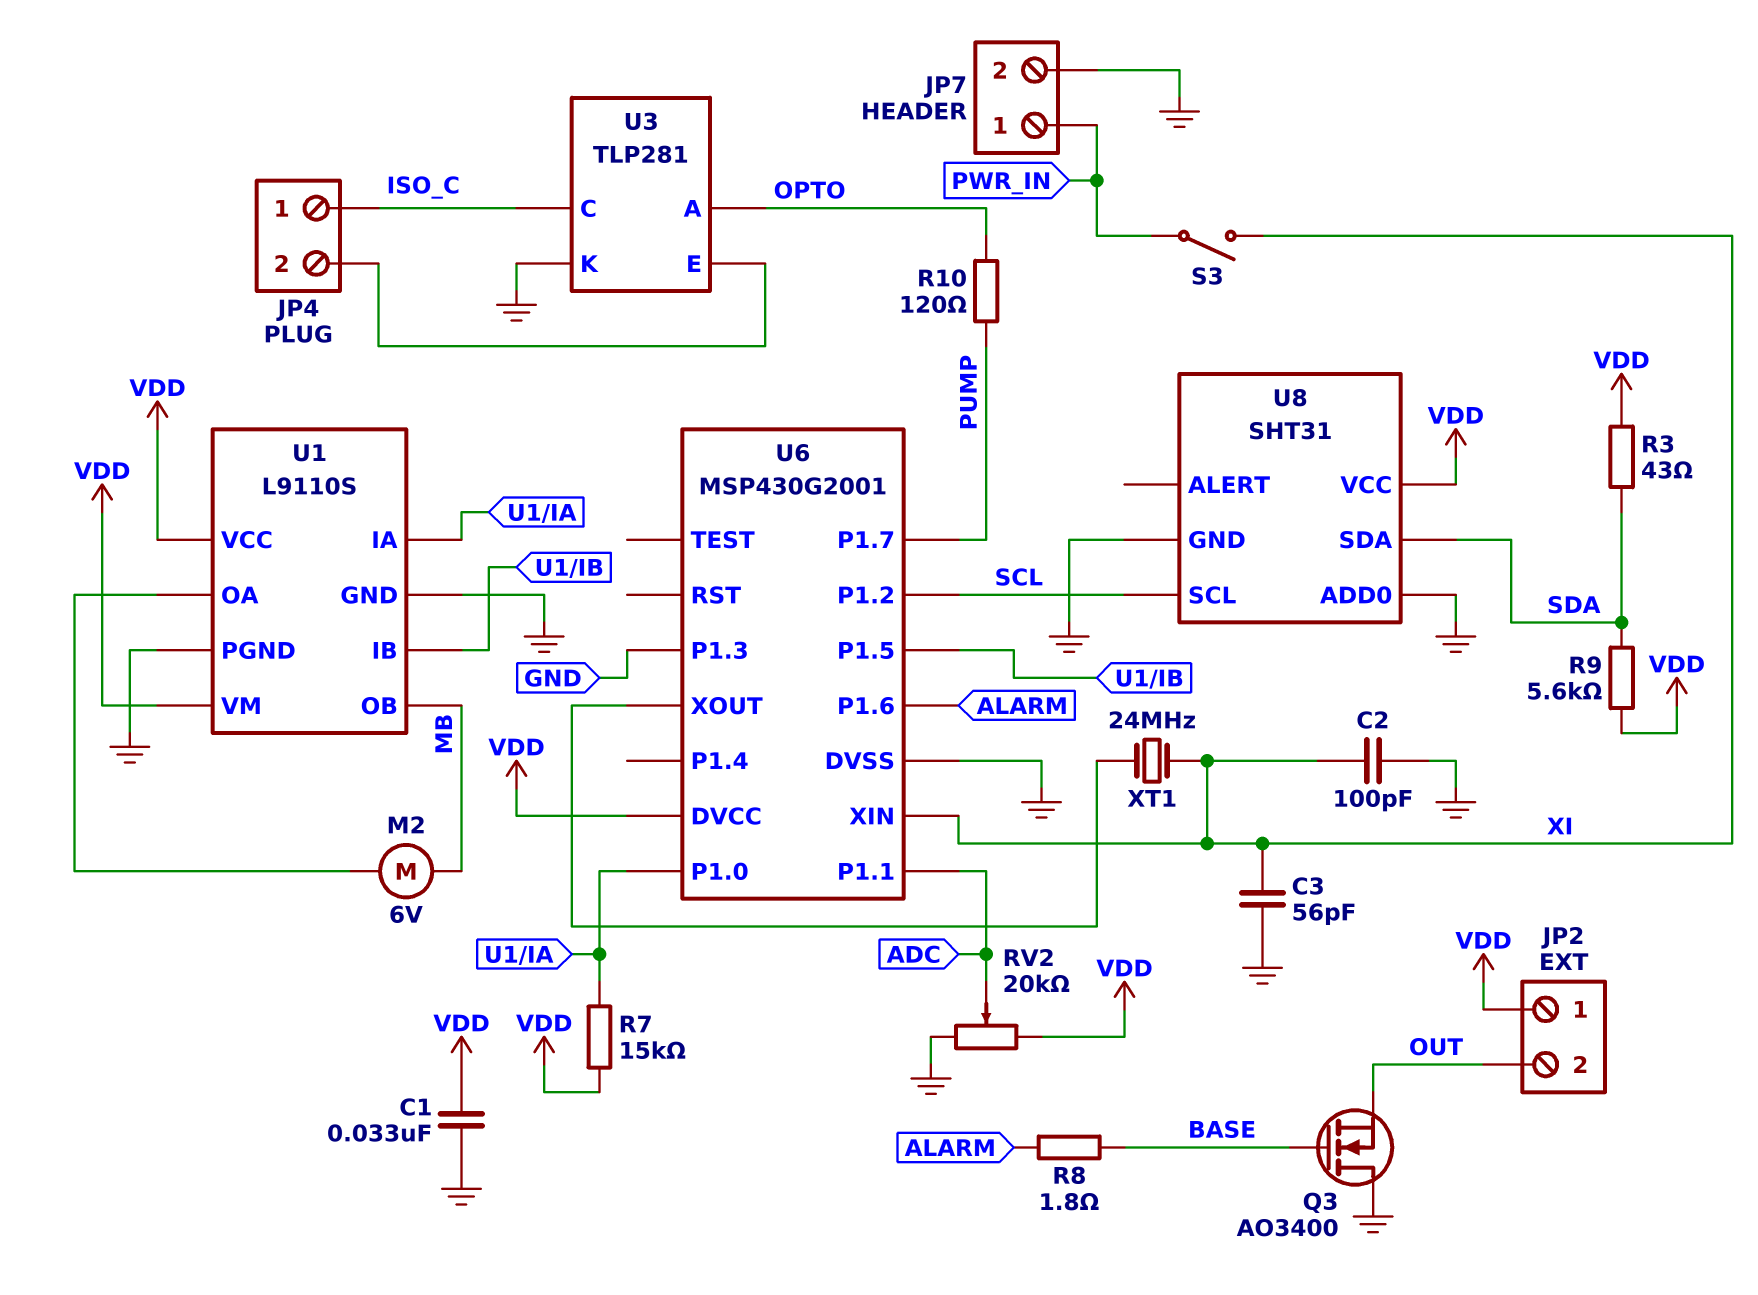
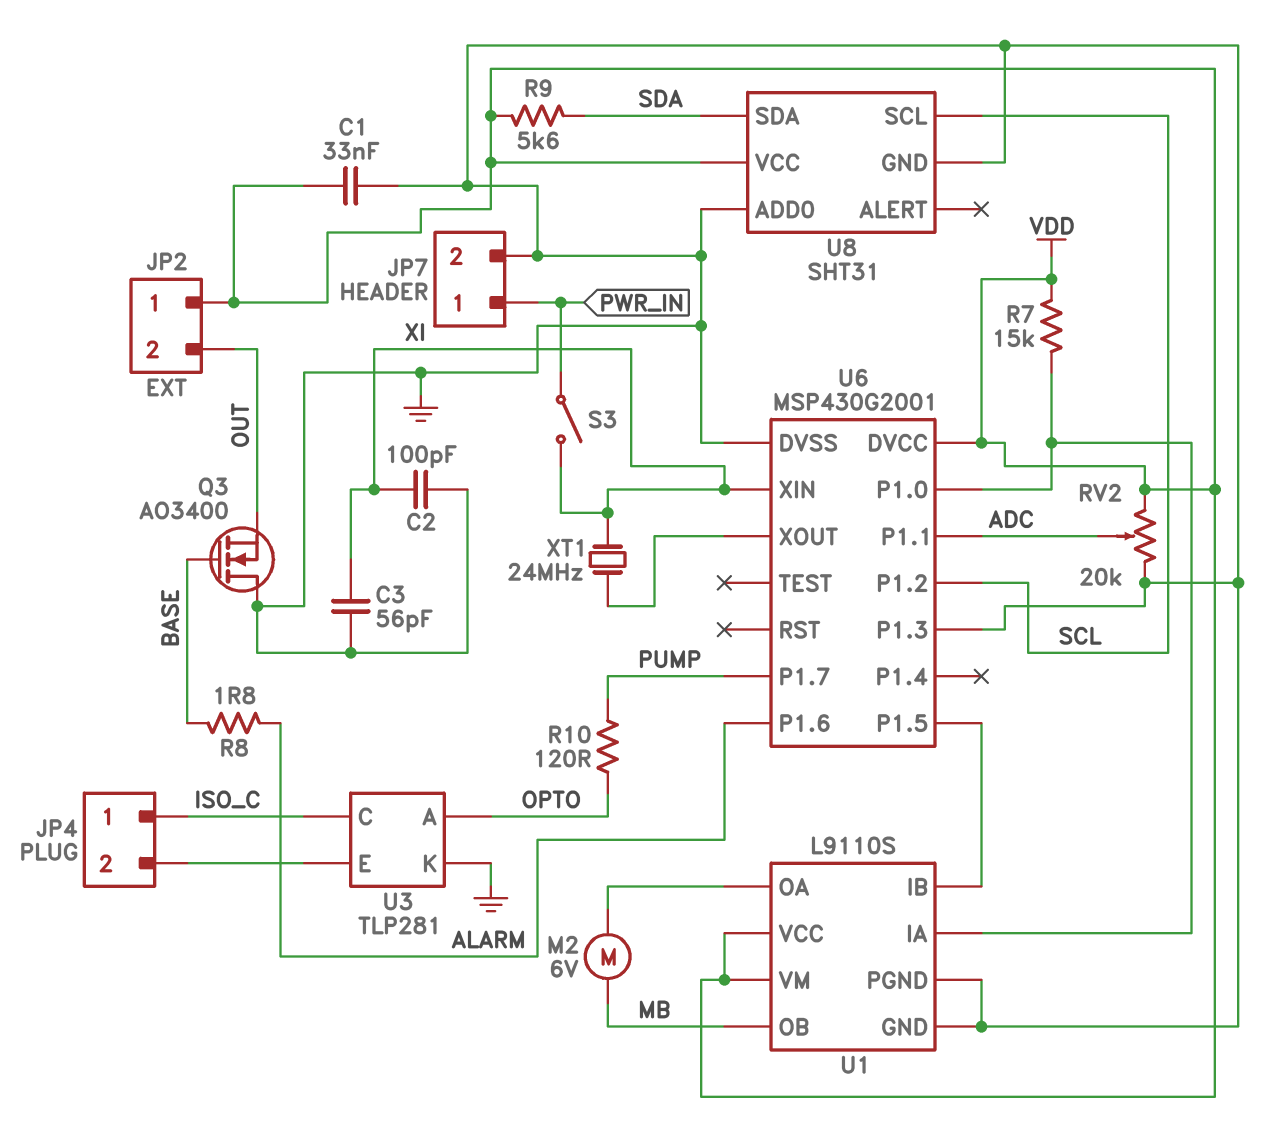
R3: 43 (SDA, VDD) -> none

